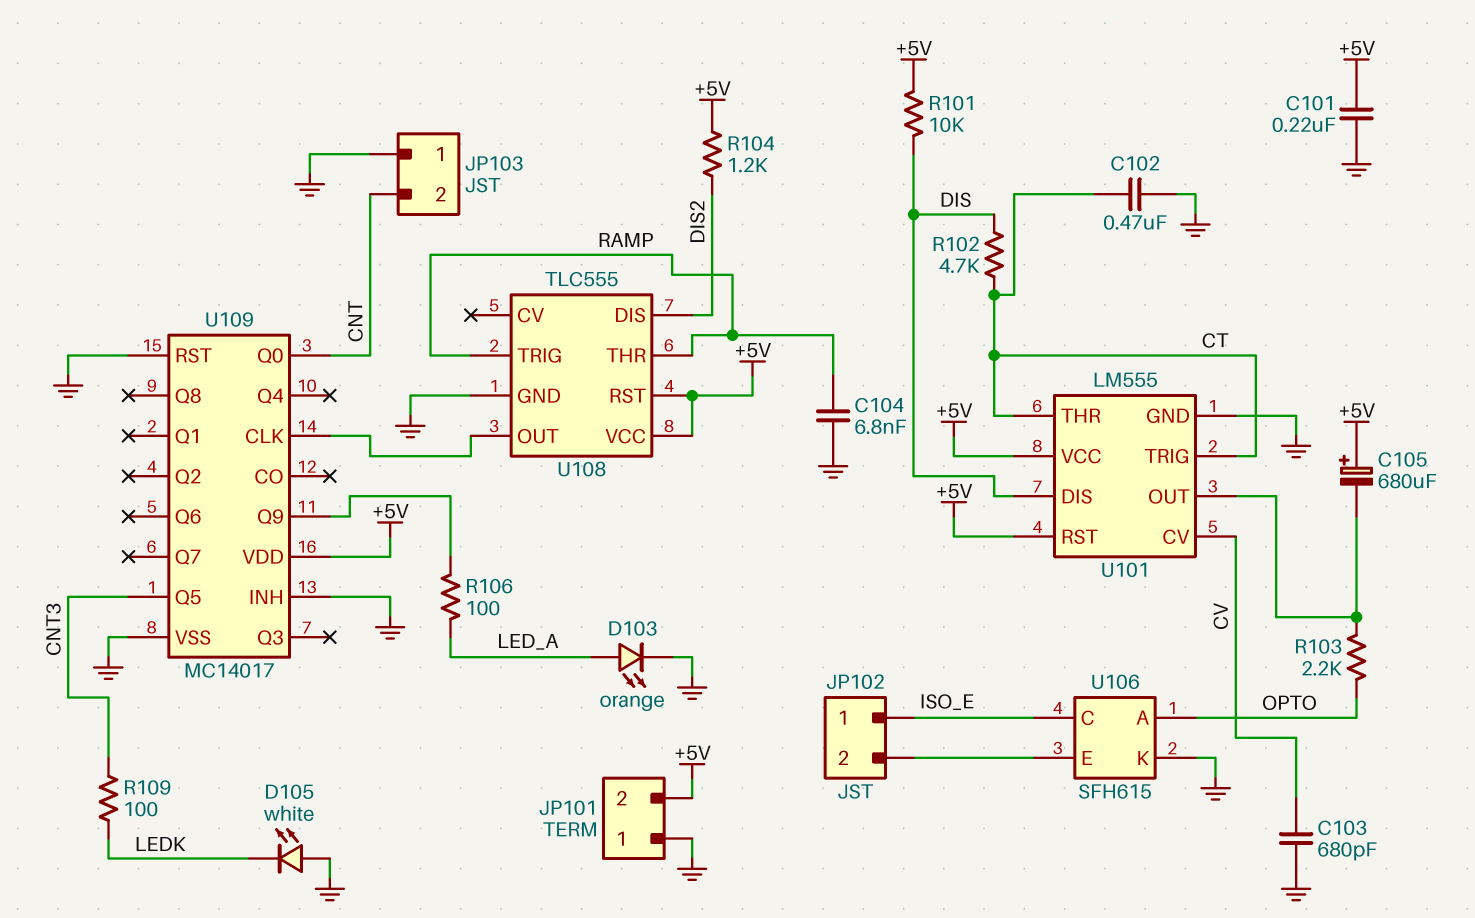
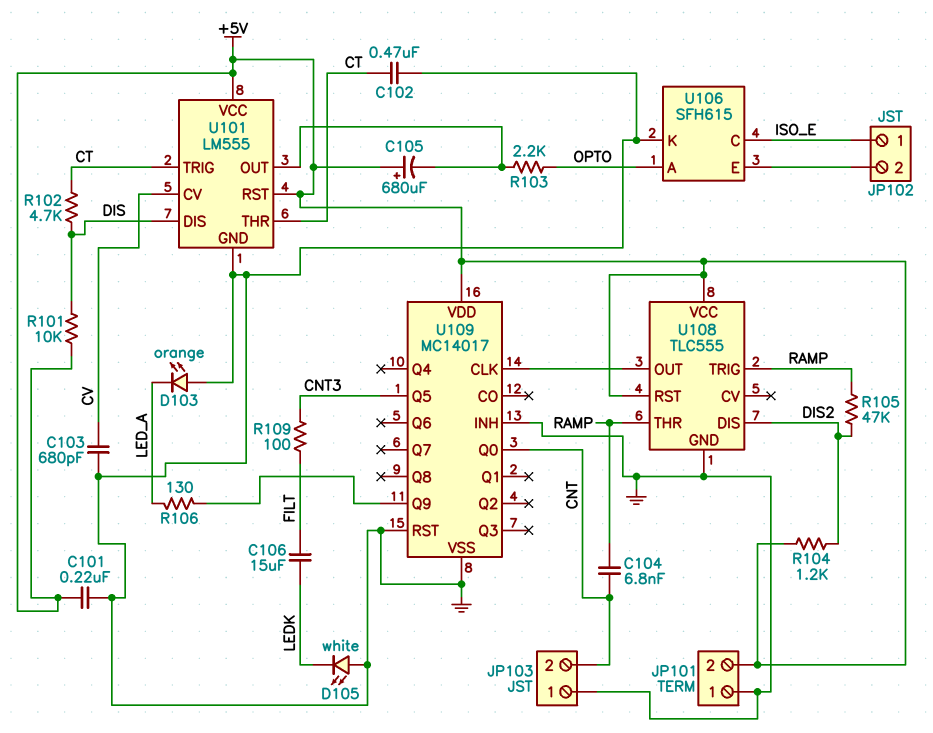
C104: 6.8nF (GND, RAMP) -> 6.8nF (CNT, RAMP)
C106: none -> 15uF (FILT, LEDK)
D103: LED orange (A LED_A, K GND) -> LED orange (A GND, K LED_A)
R105: none -> 47k (DIS2, RAMP)
R106: 100 (LED_A, U109/Q9) -> 130 (LED_A, U109/Q9)
R109: 100 (CNT3, LEDK) -> 100 (CNT3, FILT)

